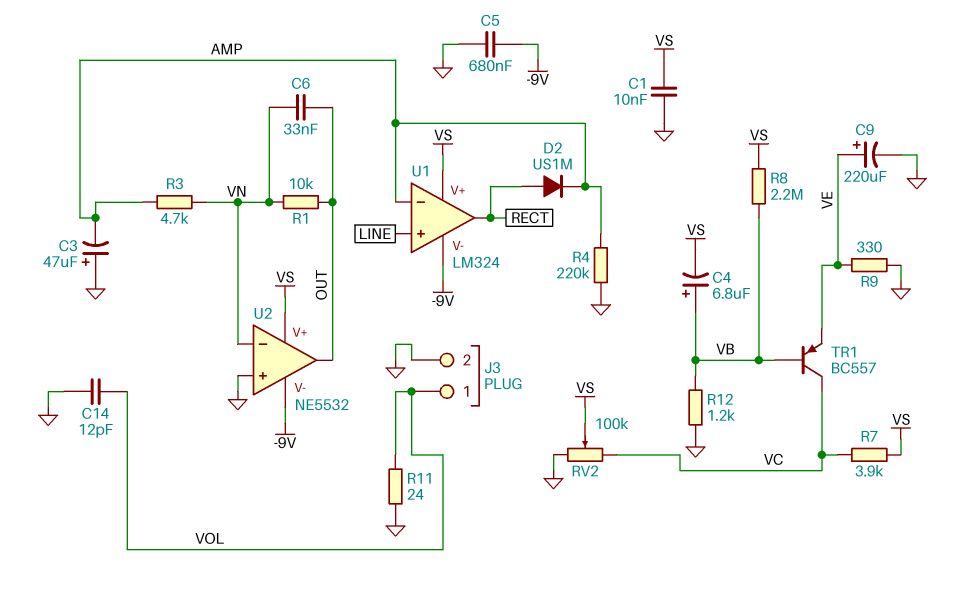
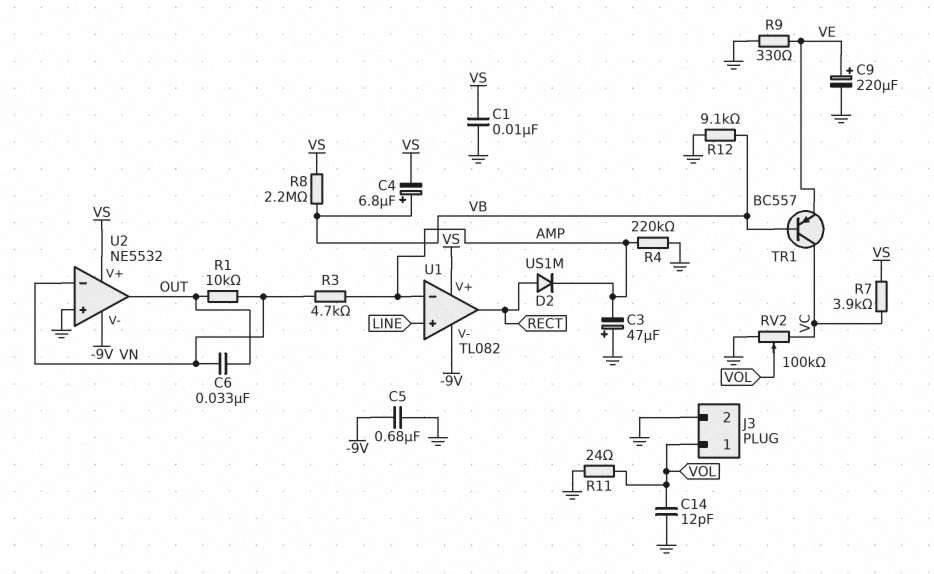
R12: 1.2k (GND, VB) -> 9.1k (GND, VB)
RV2: 100k (GND, VC, wiper VS) -> 100k (GND, VC, wiper VOL)
U1: LM324 -> TL082

